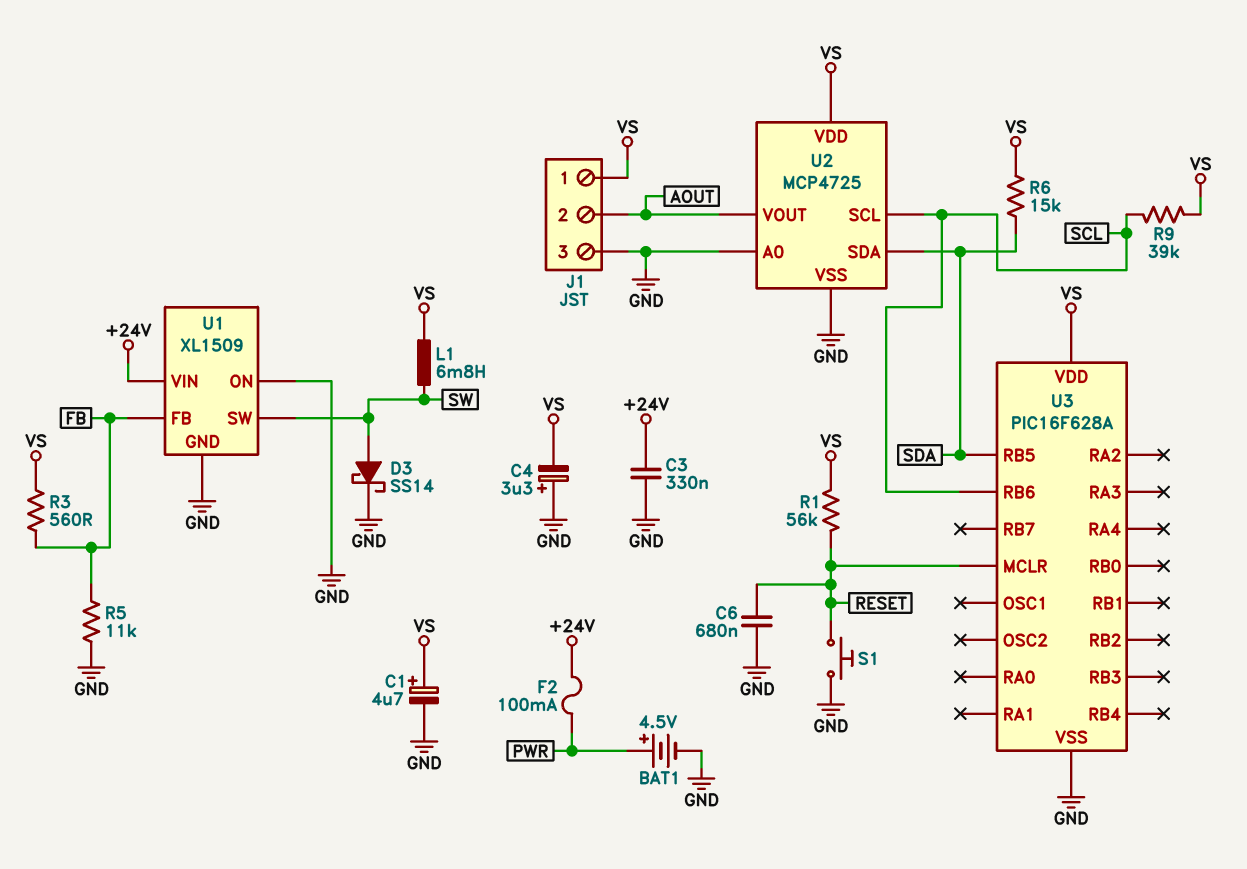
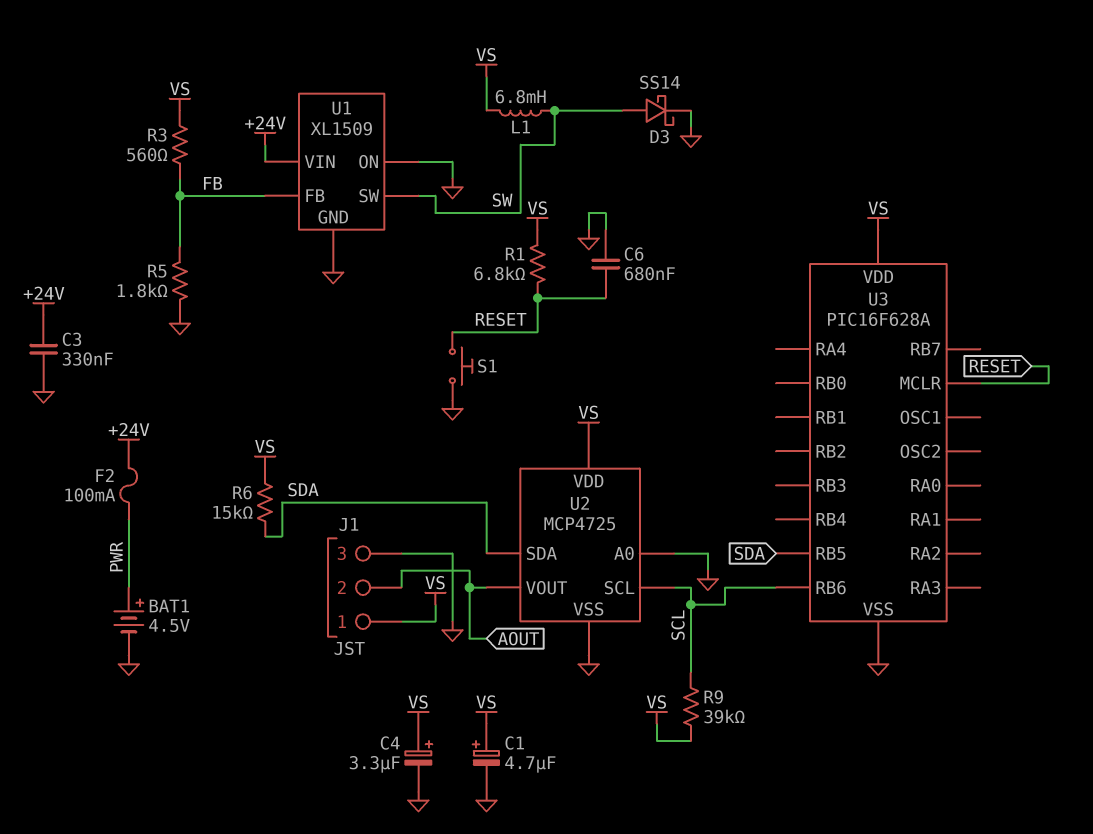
C4: 3.3uF (plus GND, minus VS) -> 3.3uF (plus VS, minus GND)
R1: 56k (RESET, VS) -> 6.8k (RESET, VS)
R5: 11k (FB, GND) -> 1.8k (FB, GND)

